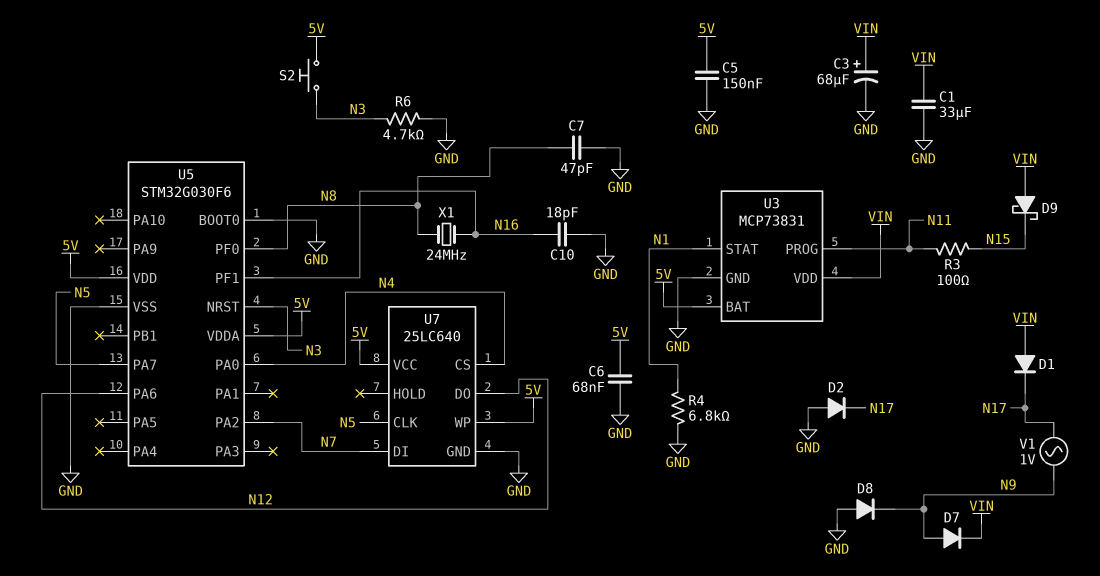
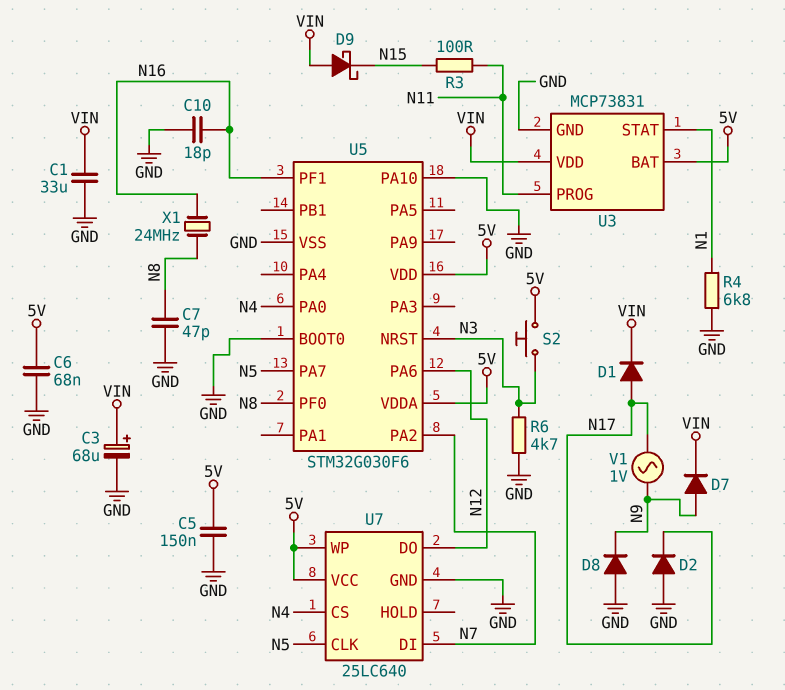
D1: diode (A VIN, K N17) -> diode (A N17, K VIN)
U5 pin PA10: none -> GND

